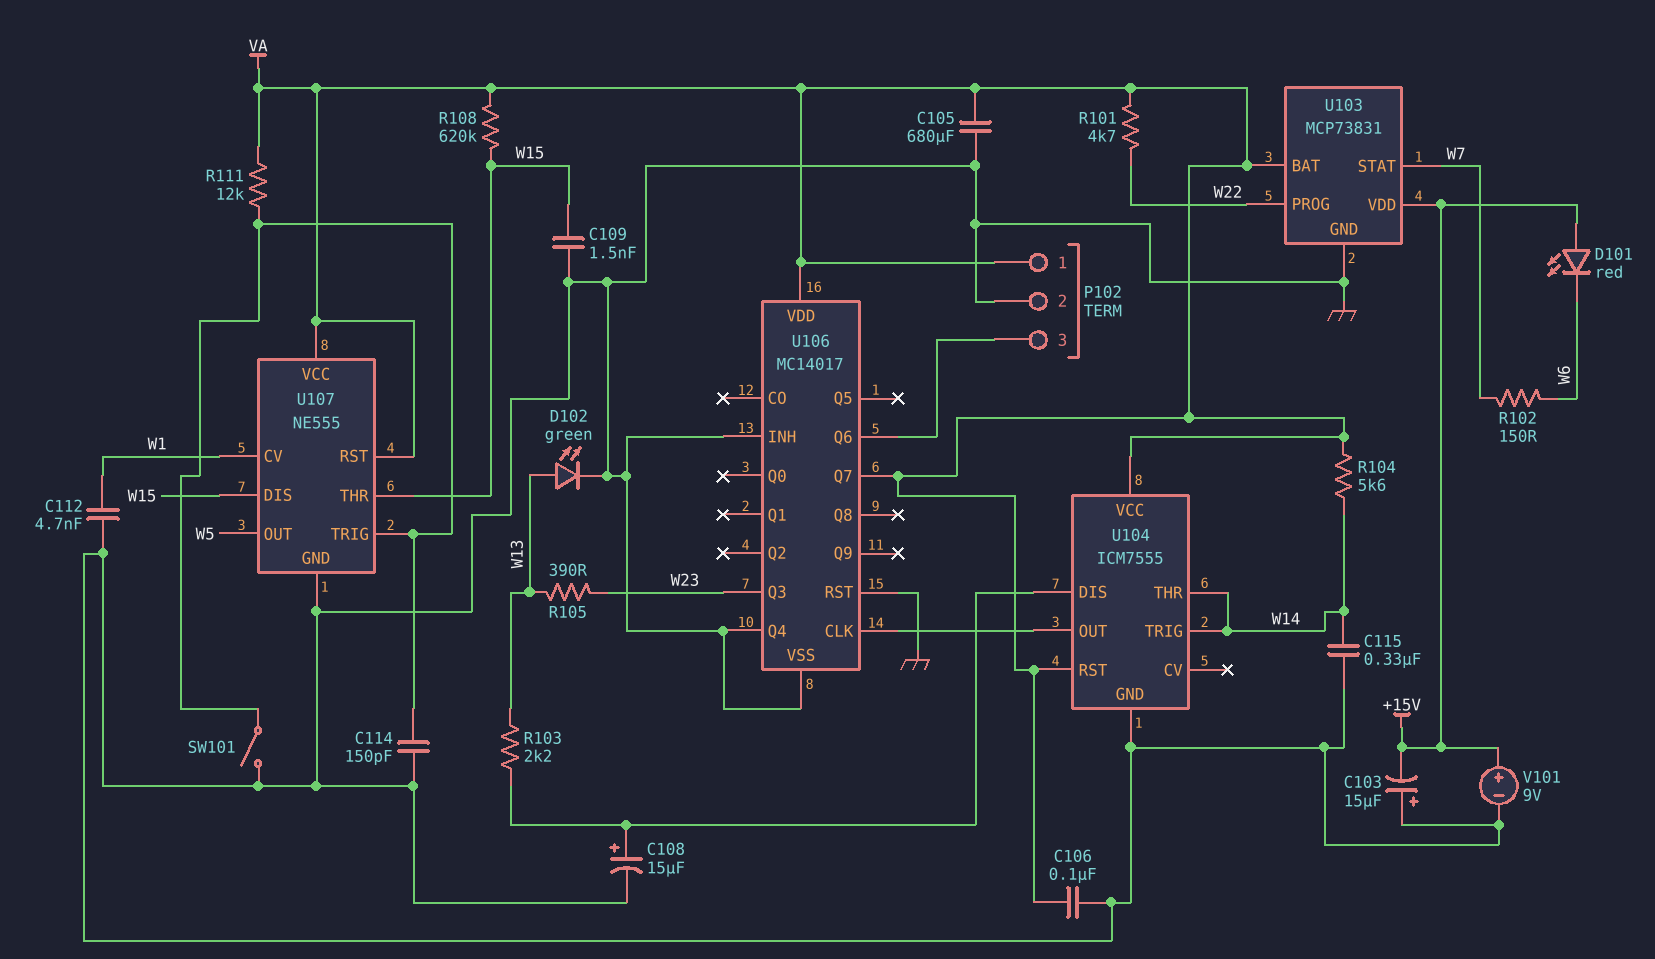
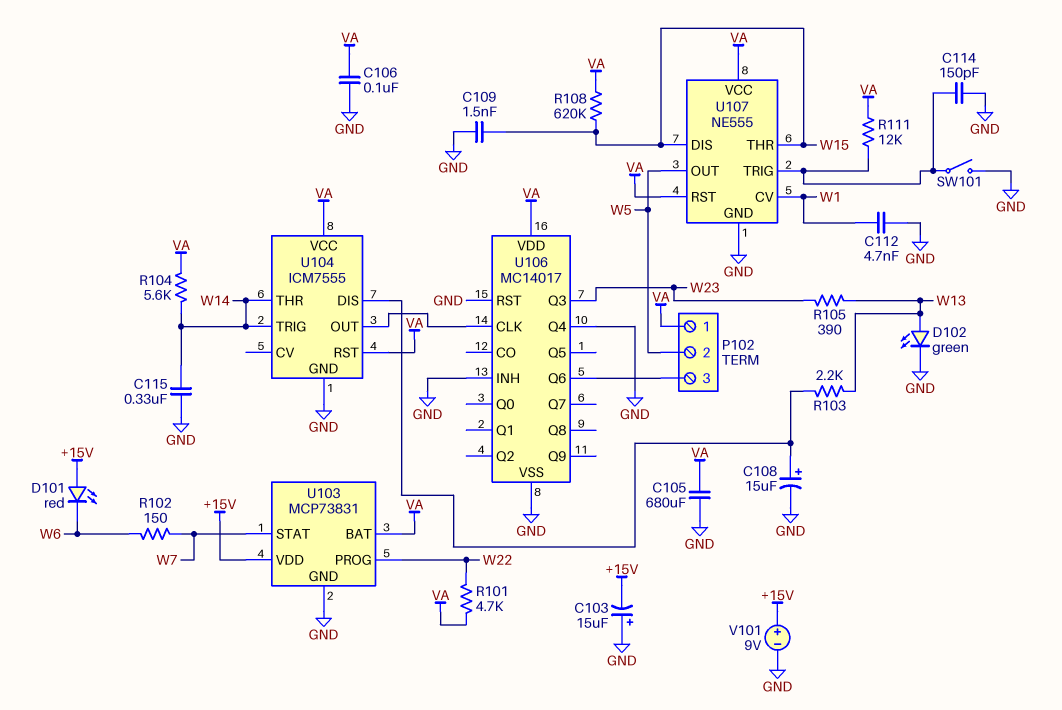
P102 pin 2: GND -> W5
U106 pin Q7: VA -> none

